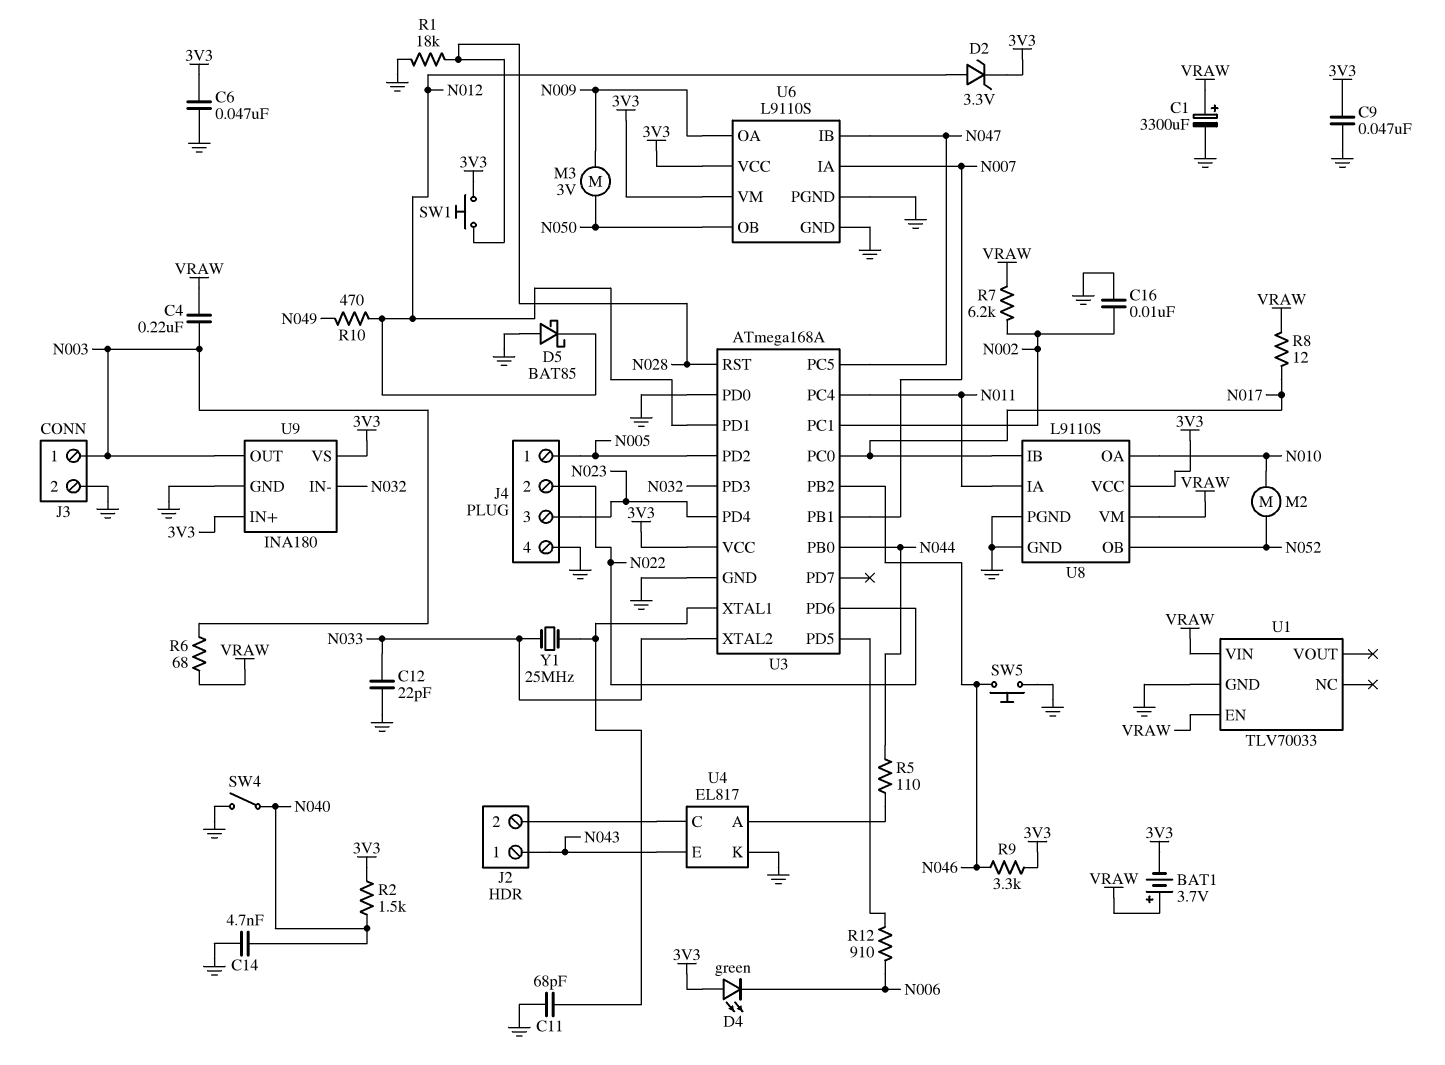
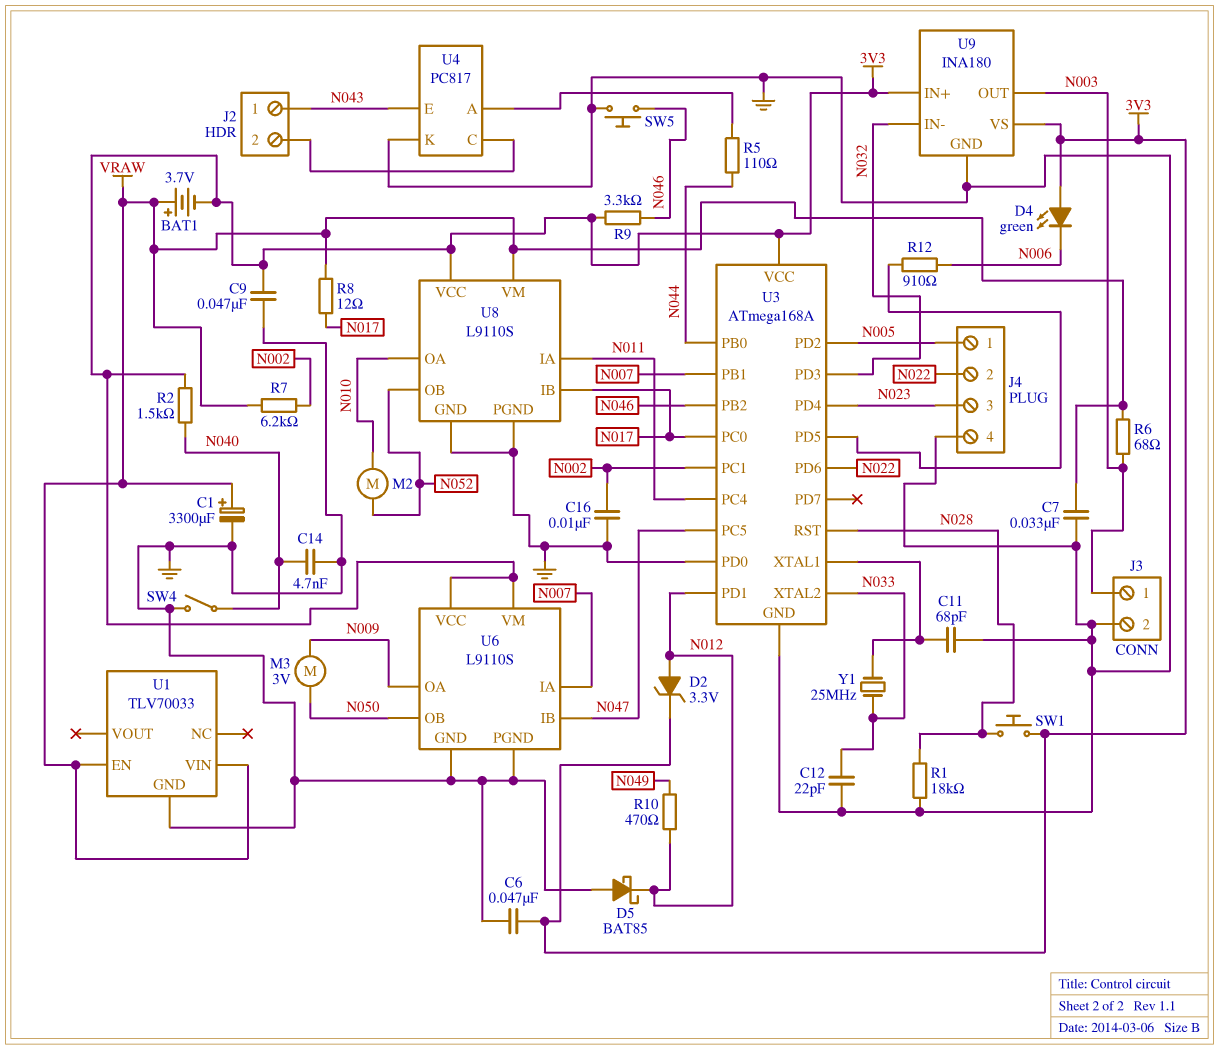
C4: 220nF (N003, VRAW) -> none
C7: none -> 33nF (GND, VRAW)
U4: EL817 -> PC817

